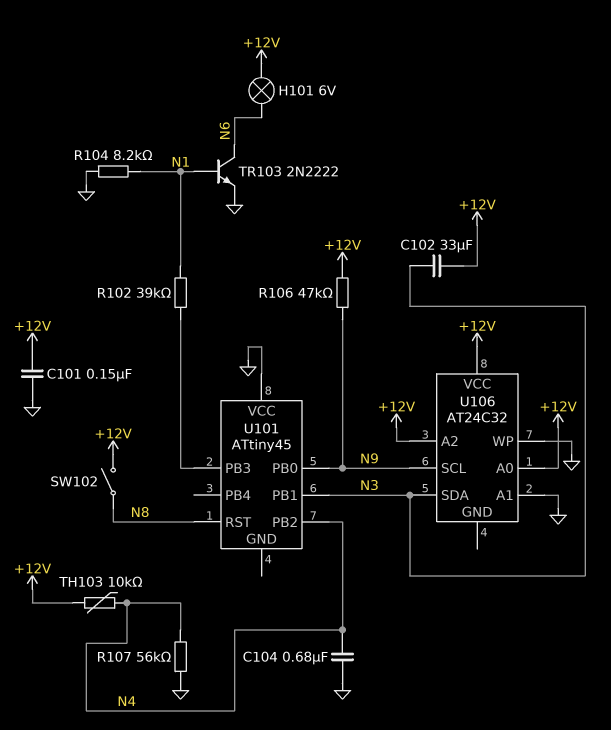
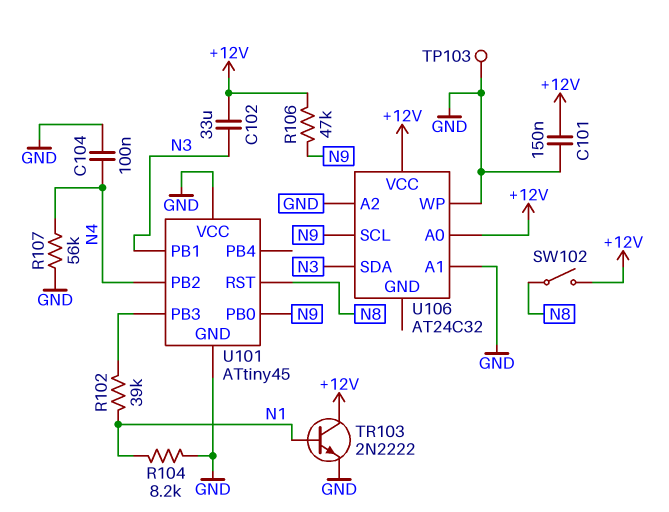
C104: 680nF (GND, N4) -> 100nF (GND, N4)
H101: lamp 6V (+12V, N6) -> none
TH103: 10k (+12V, N4) -> none
TP103: none -> test point (GND)
TR103: NPN 2N2222 (B N1, C N6, E GND) -> NPN 2N2222 (B N1, C +12V, E GND)
U101 pin GND: none -> GND
U106 pin A2: +12V -> GND

